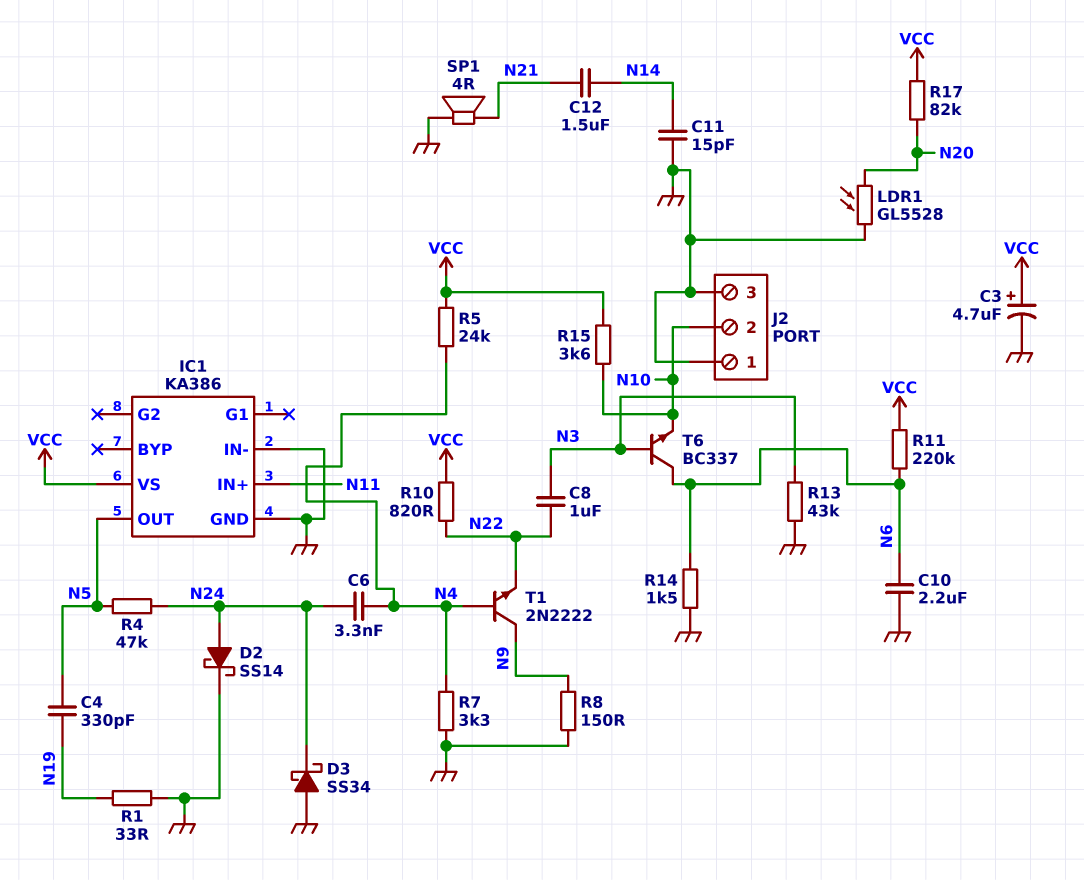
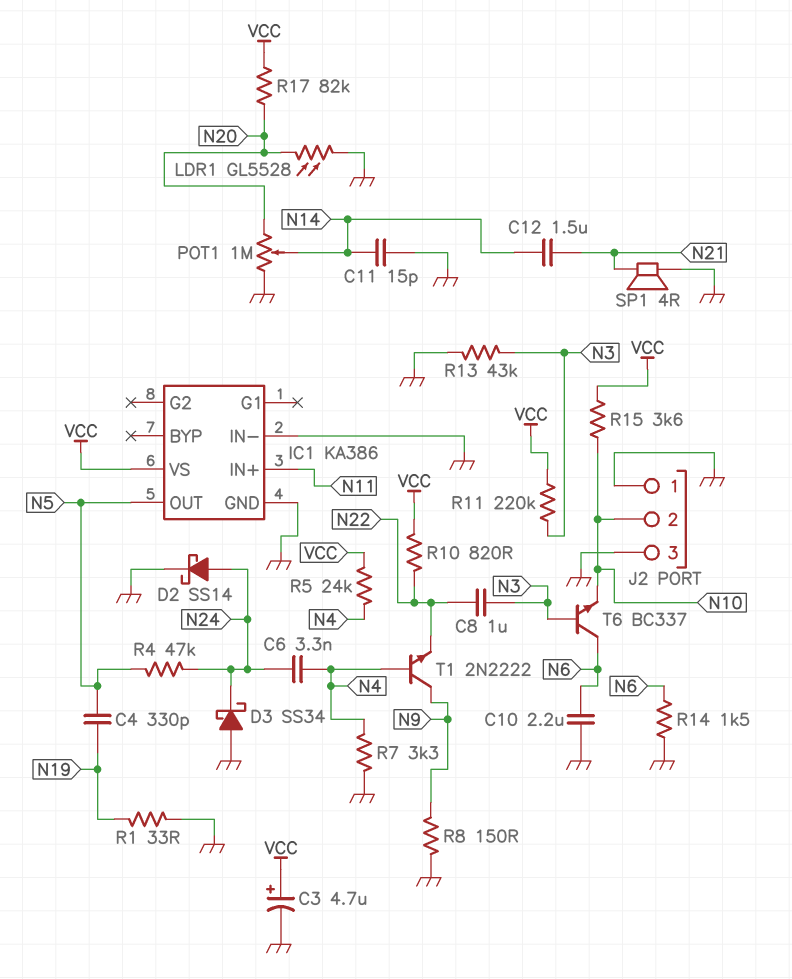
POT1: none -> 1M (GND, N20, wiper N14)
R11: 220k (N6, VCC) -> 220k (N3, VCC)

